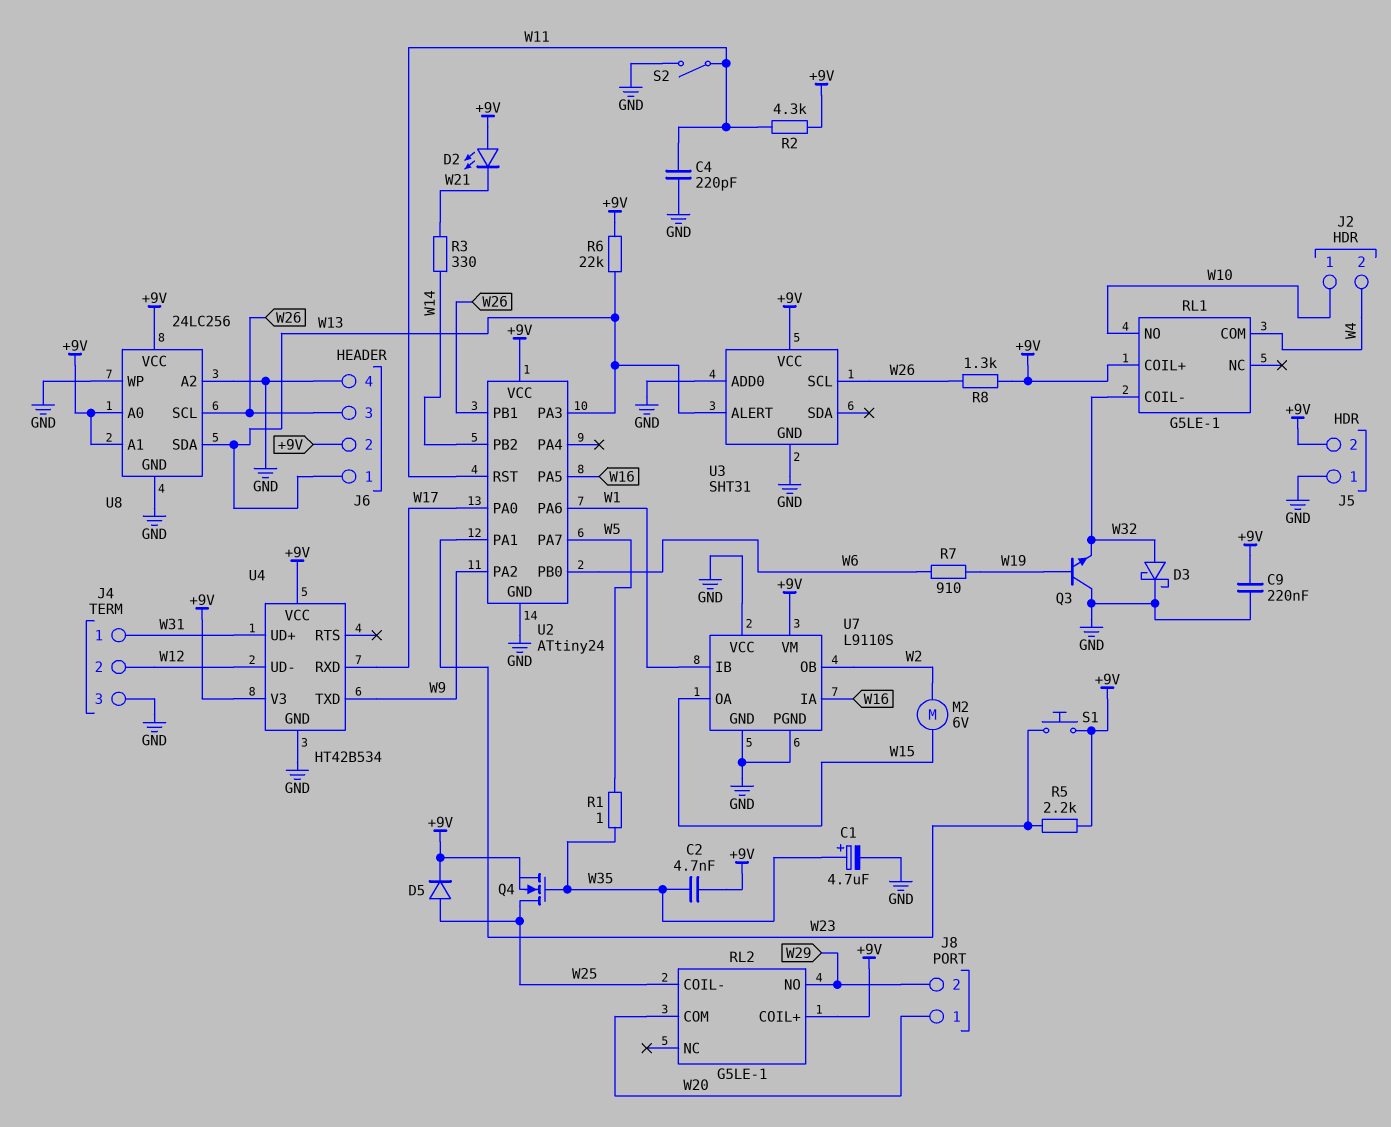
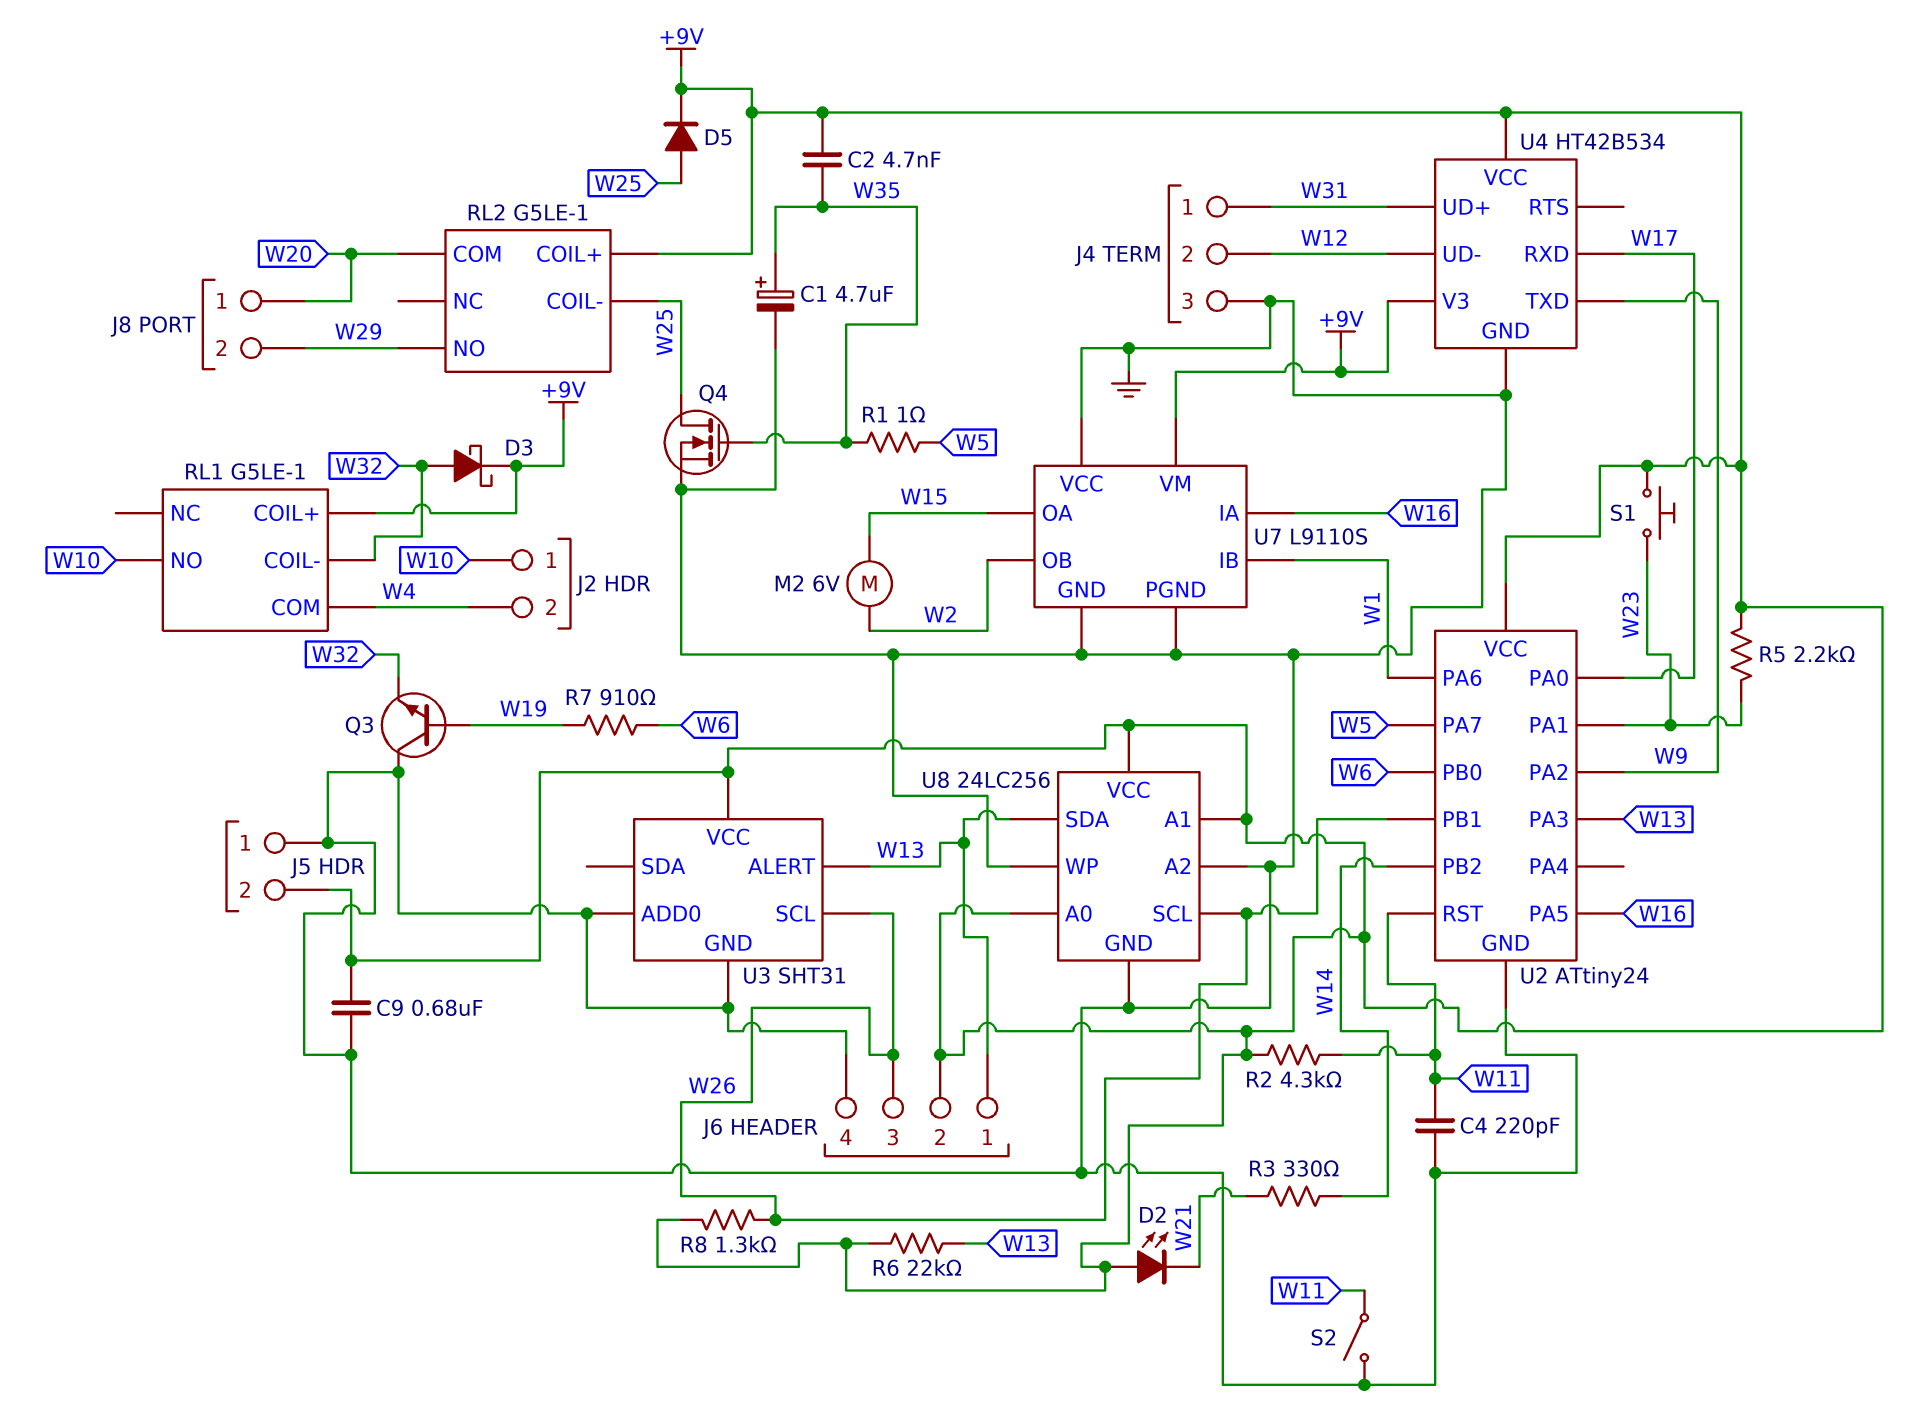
C9: 220nF (+9V, GND) -> 680nF (+9V, GND)
D3: schottky (A W32, K GND) -> schottky (A W32, K +9V)
Q4: NMOS (G W35, D W25, S +9V) -> NMOS (G W35, D W25, S GND)

